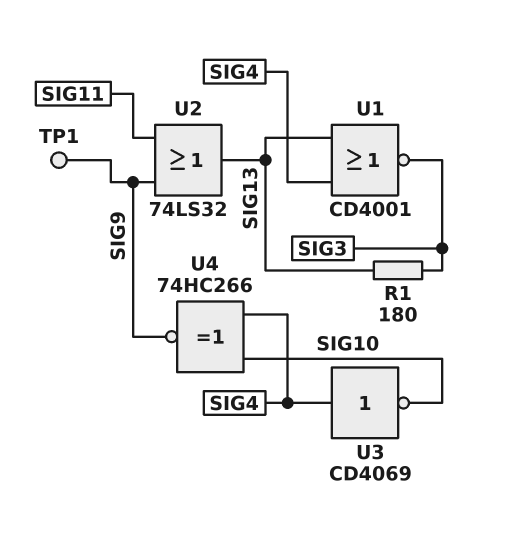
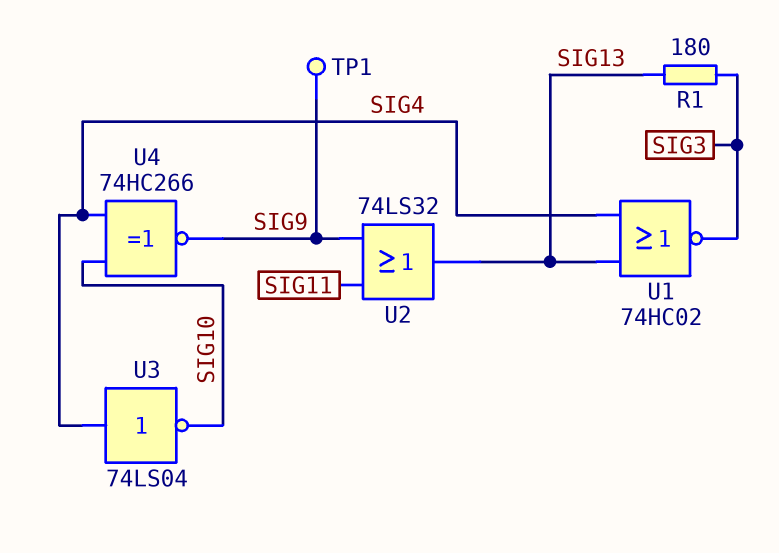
U1: NOR CD4001 (in SIG4, in SIG13, out SIG3) -> NOR 74HC02 (in SIG4, in SIG13, out SIG3)
U3: NOT CD4069 (in SIG4, out SIG10) -> NOT 74LS04 (in SIG4, out SIG10)

